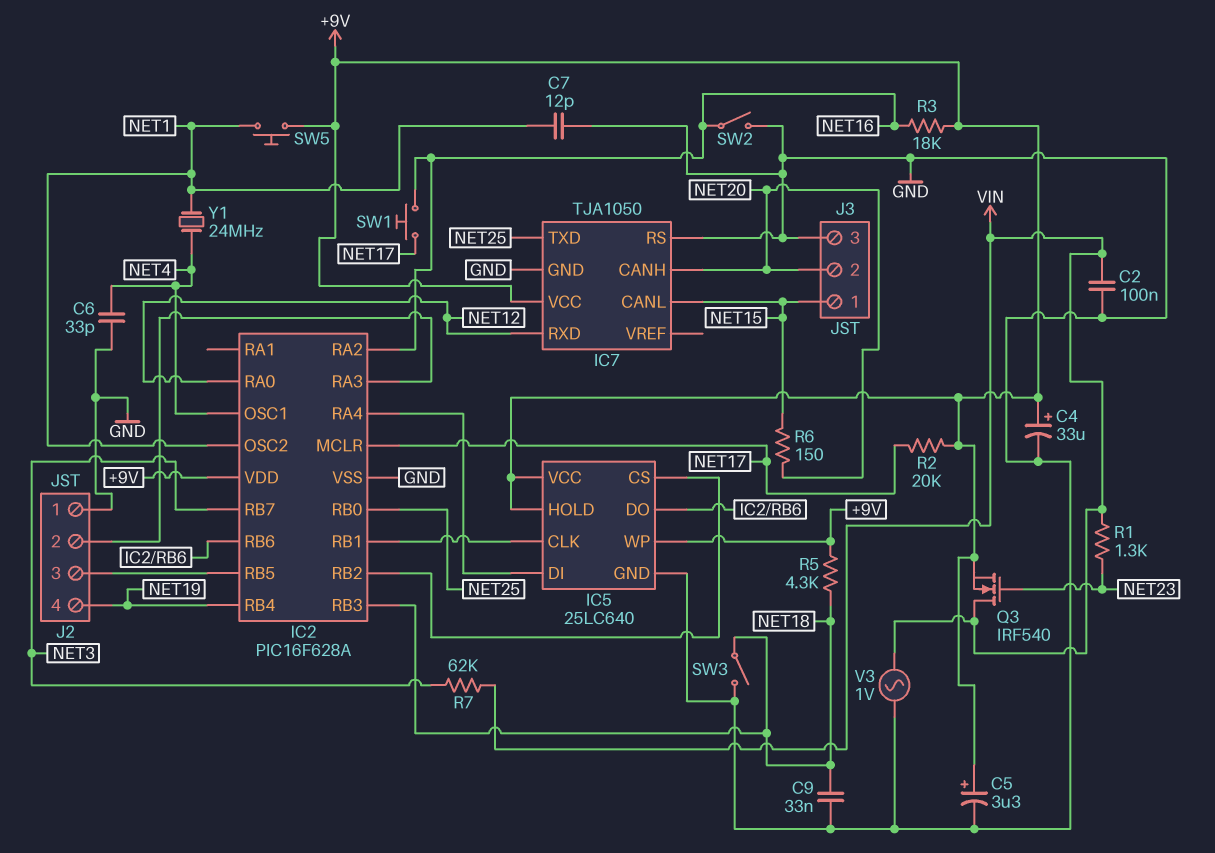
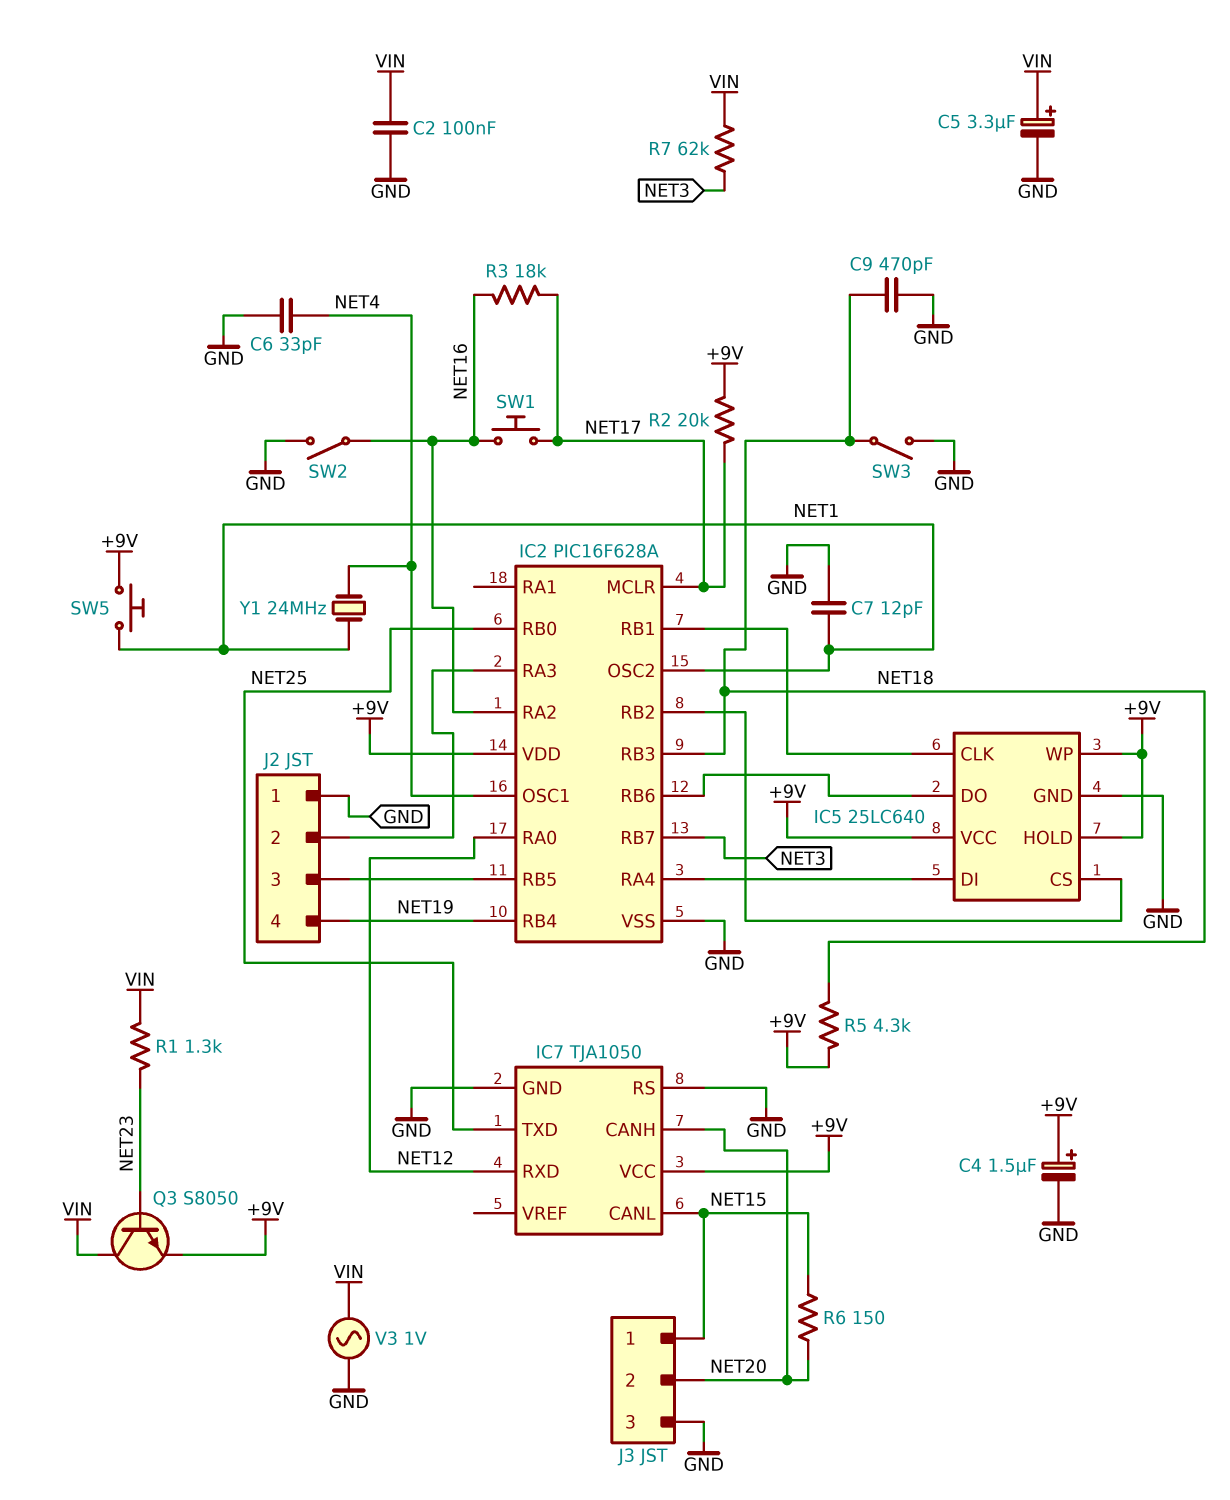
C4: 33uF (plus +9V, minus GND) -> 1.5uF (plus +9V, minus GND)
C5: 3.3uF (plus +9V, minus GND) -> 3.3uF (plus VIN, minus GND)
C9: 33nF (GND, NET18) -> 470pF (GND, NET18)
Q3: NMOS IRF540 (G NET23, D VIN, S +9V) -> NPN S8050 (B NET23, C VIN, E +9V)
R3: 18k (+9V, NET16) -> 18k (NET16, NET17)

